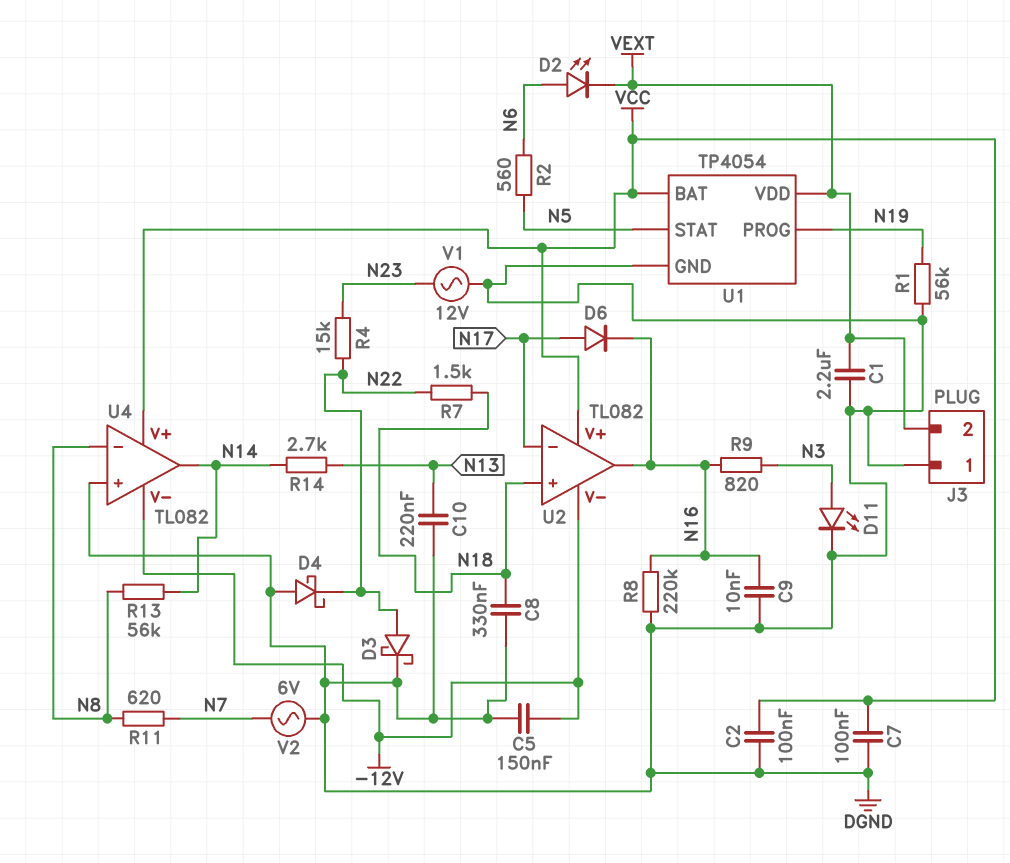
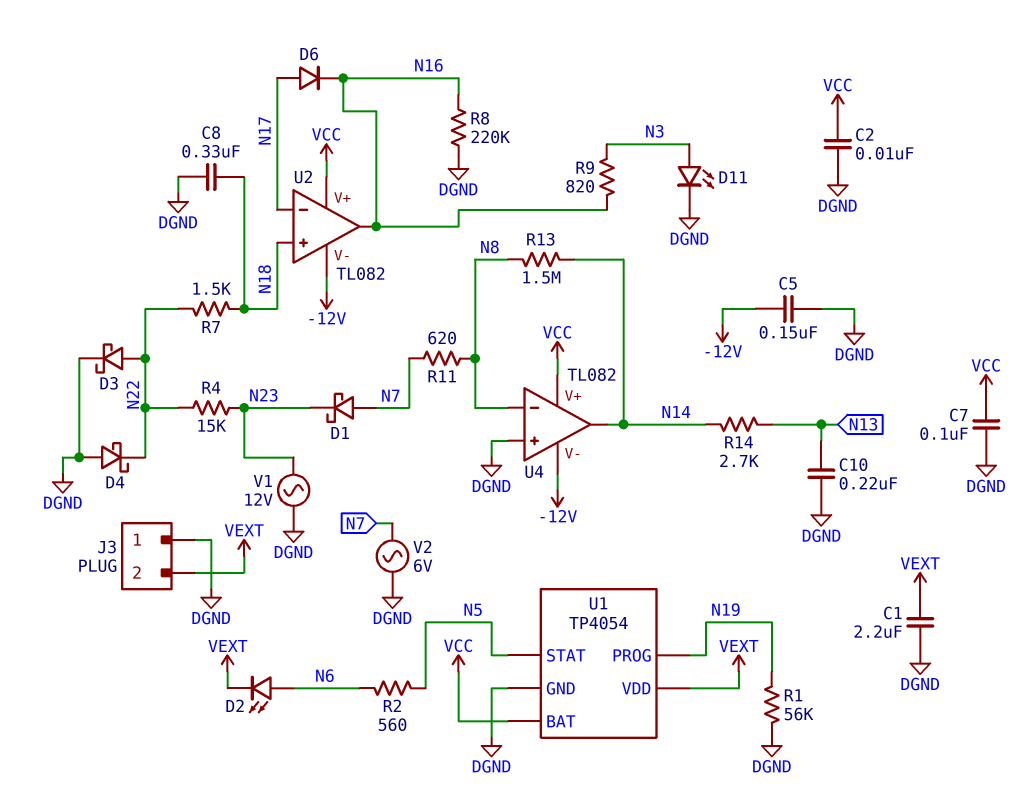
C2: 100nF (DGND, VCC) -> 10nF (DGND, VCC)
C9: 10nF (DGND, N16) -> none
D1: none -> schottky (A N7, K N23)
R13: 56k (N8, N14) -> 1.5M (N8, N14)

